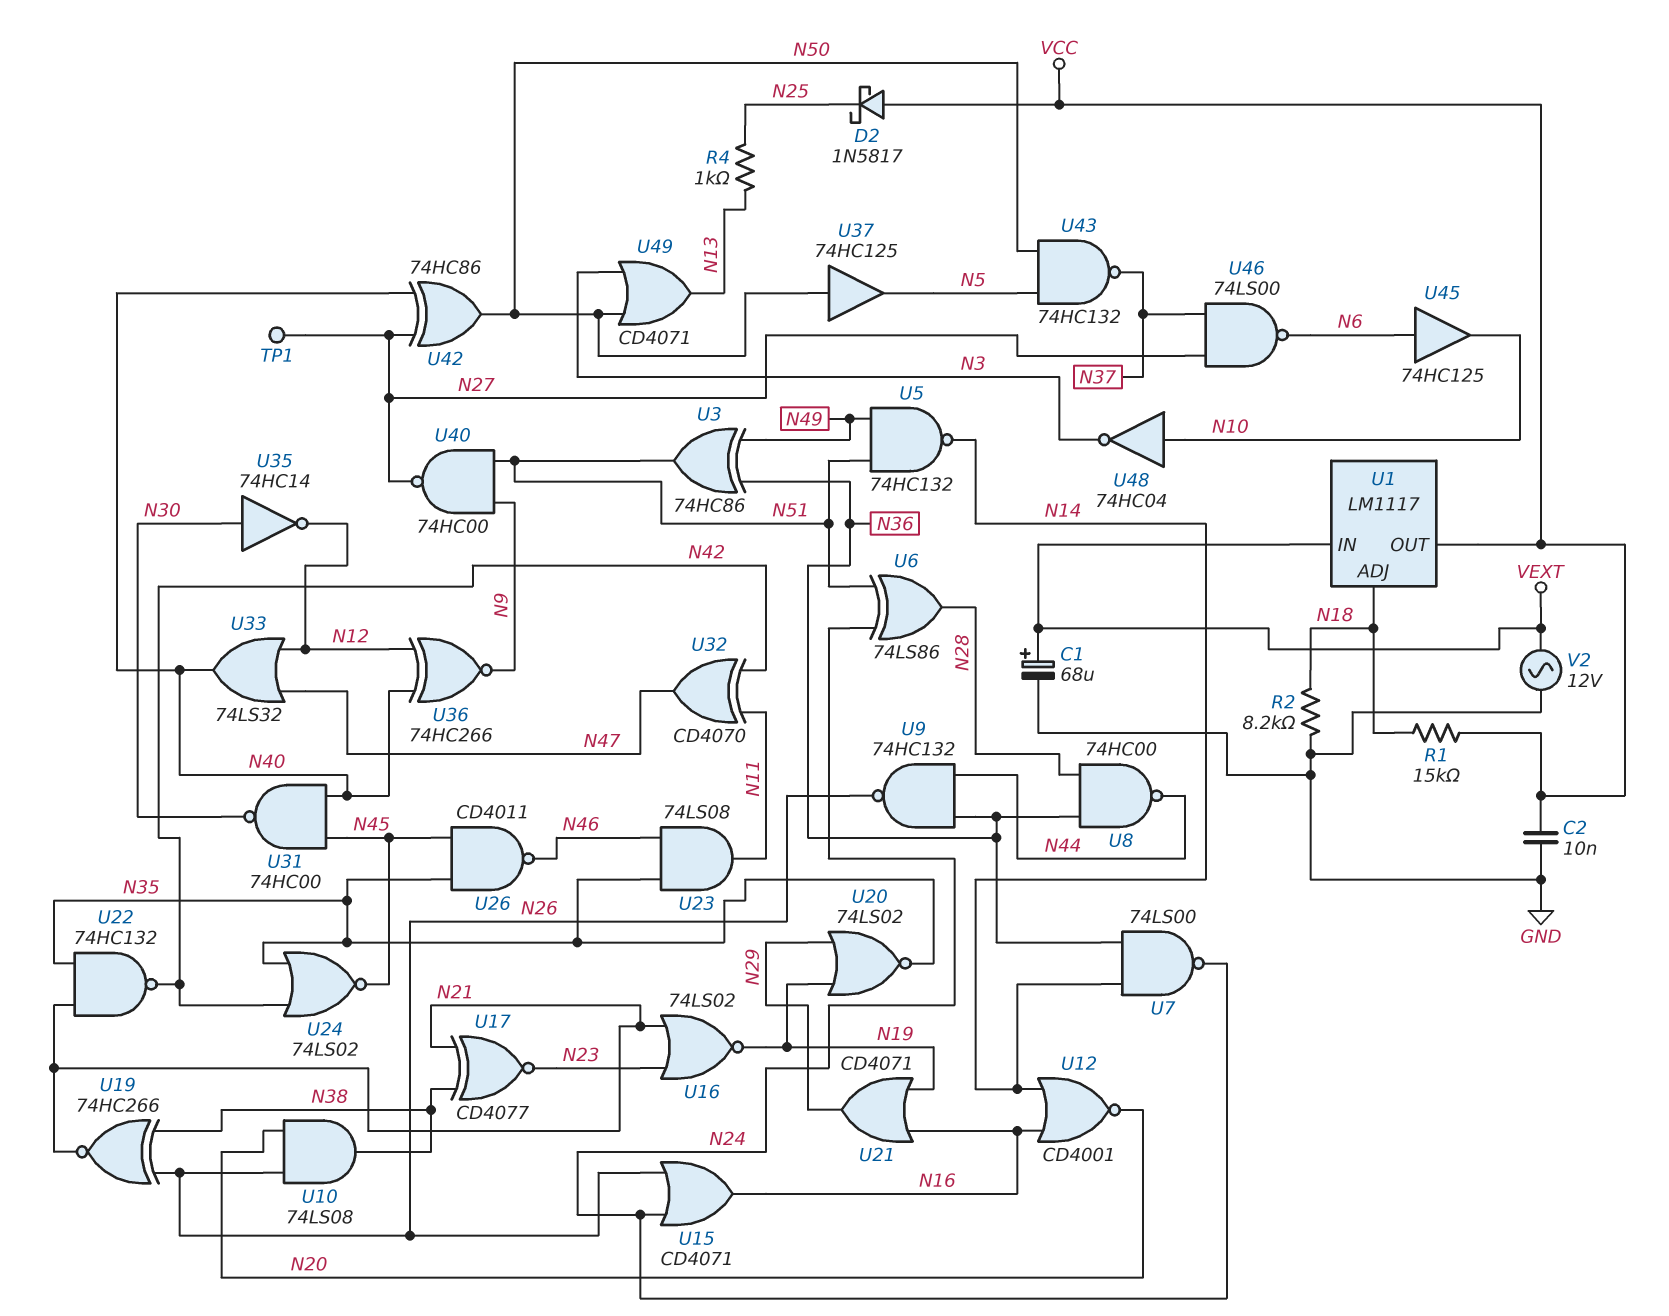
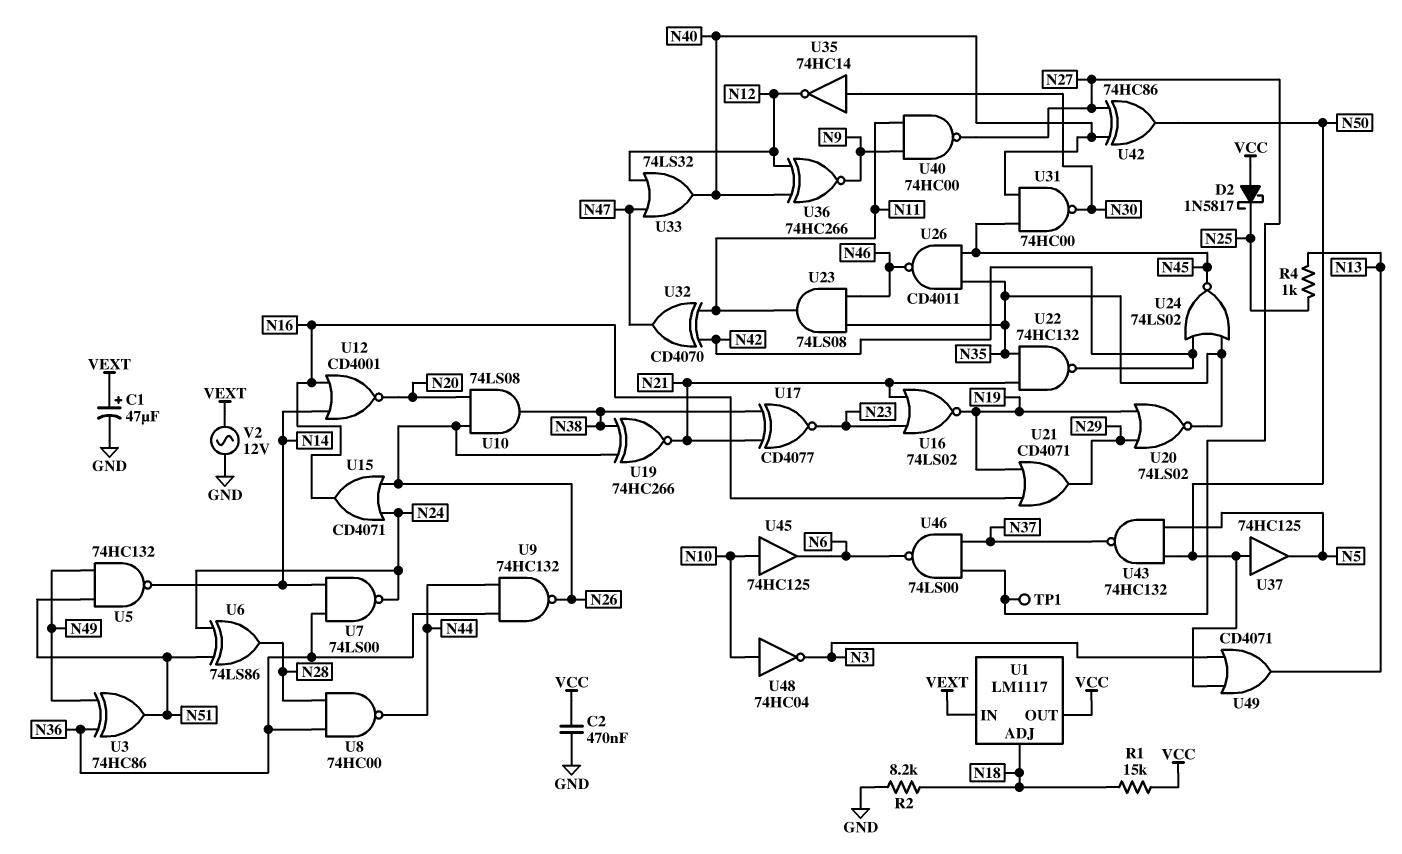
C1: 68uF (plus VEXT, minus GND) -> 47uF (plus VEXT, minus GND)
C2: 10nF (GND, VCC) -> 470nF (GND, VCC)
U40: NAND 74HC00 (in N9, in N51, out N27) -> NAND 74HC00 (in N9, in N11, out N27)
U45: buffer 74HC125 (in N6, out N10) -> buffer 74HC125 (in N10, out N6)

